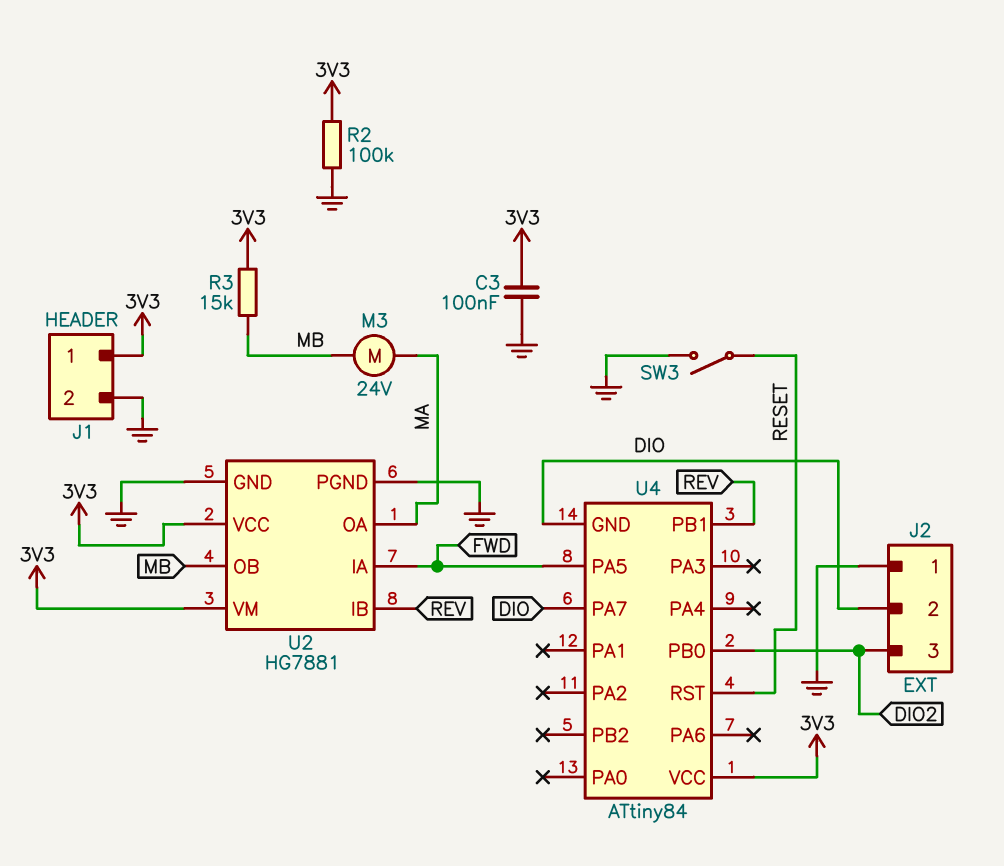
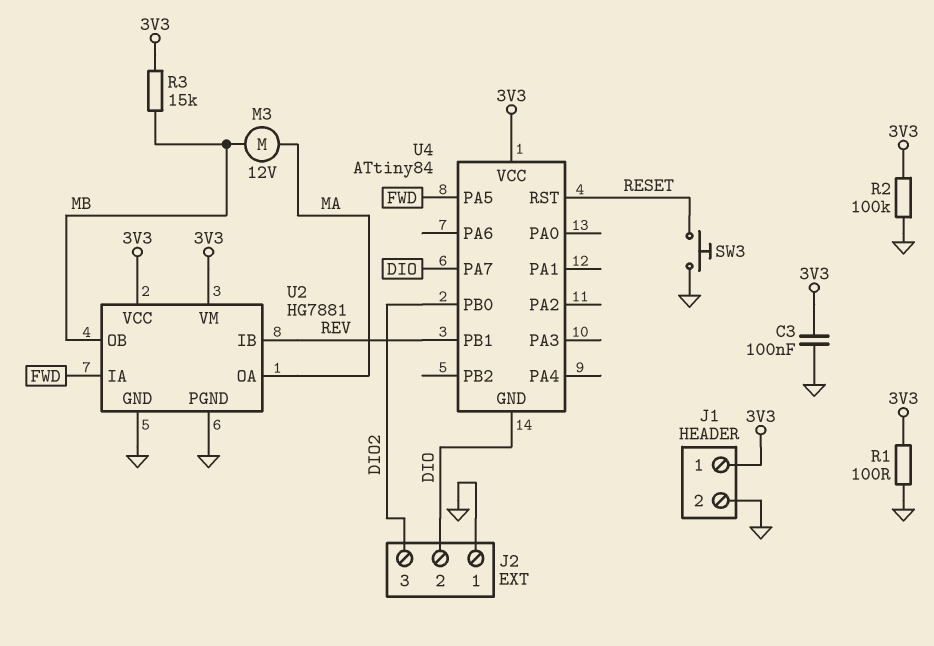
M3: motor 24V (MA, MB) -> motor 12V (MA, MB)
R1: none -> 100 (3V3, GND)
SW3: switch (GND, RESET) -> button (GND, RESET)

